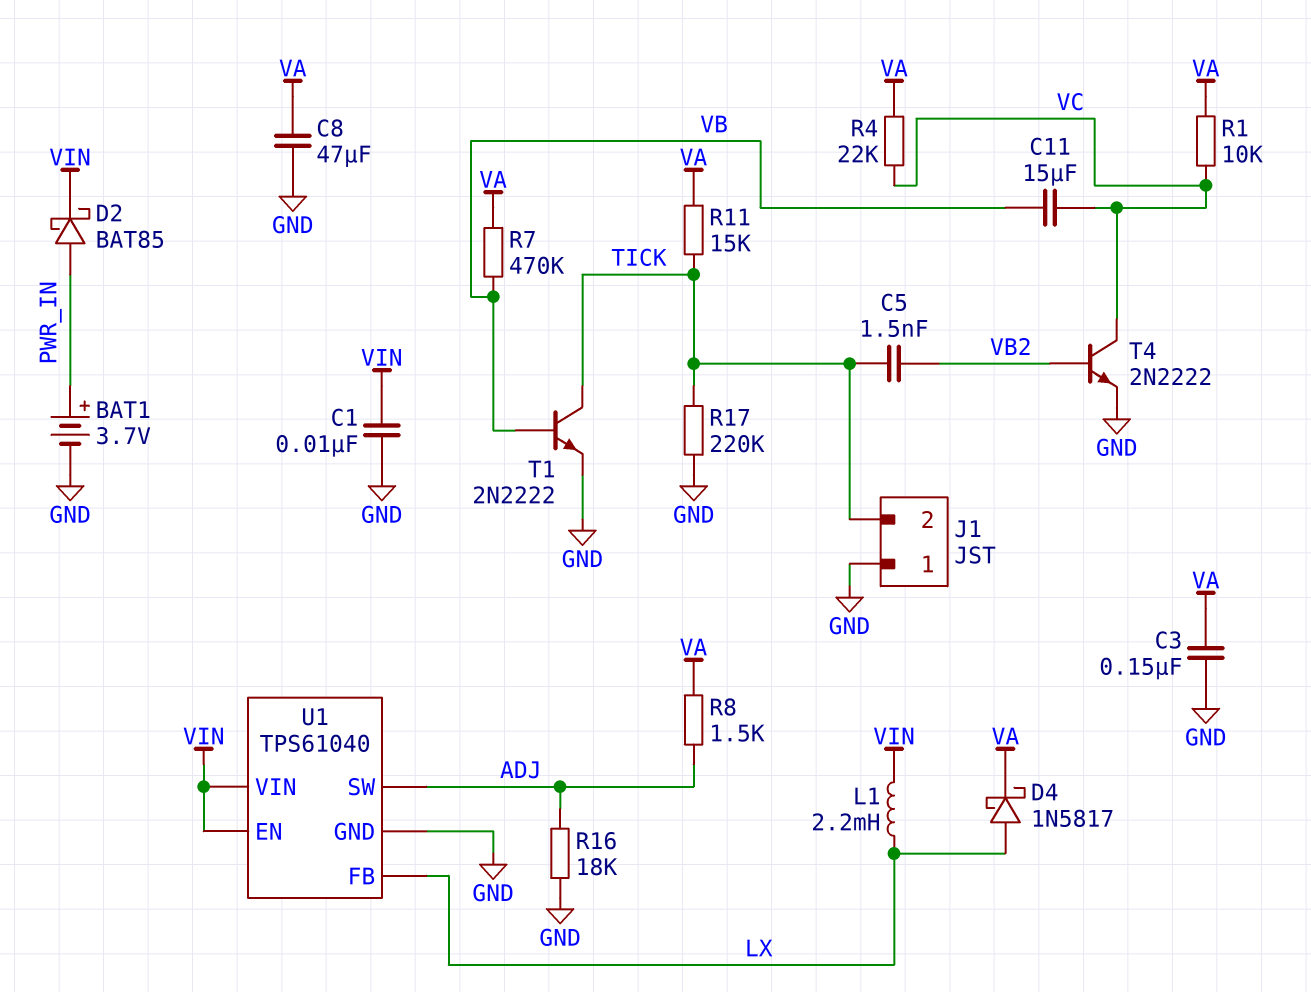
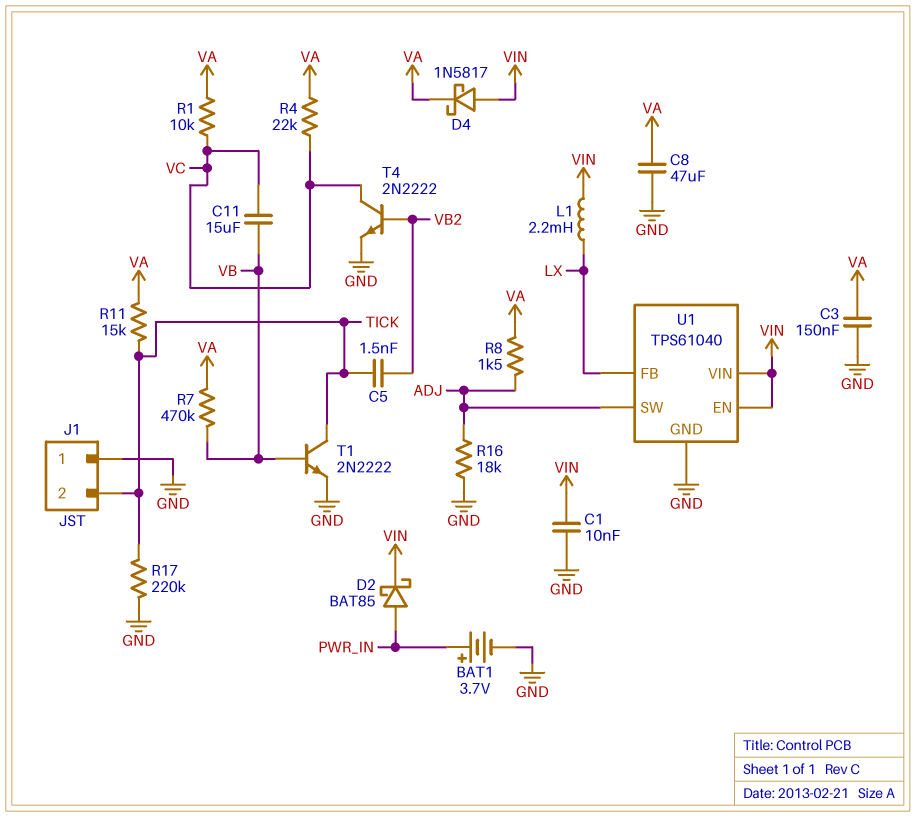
D4: schottky 1N5817 (A LX, K VA) -> schottky 1N5817 (A VIN, K VA)

